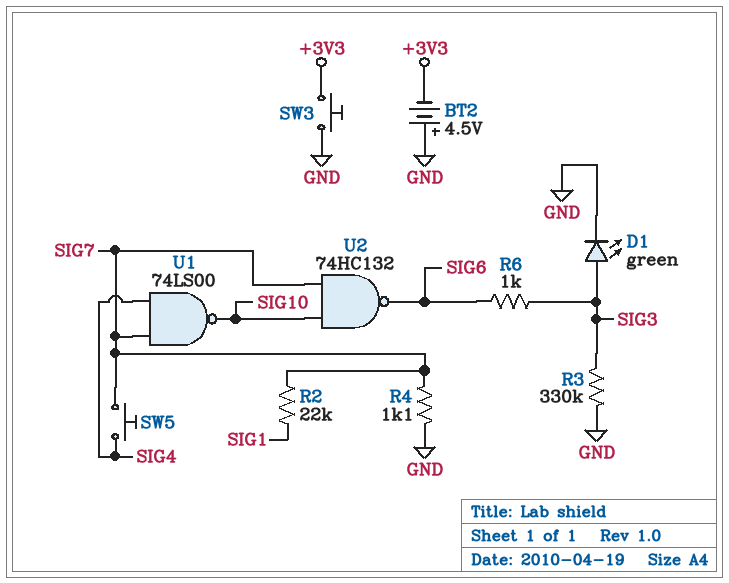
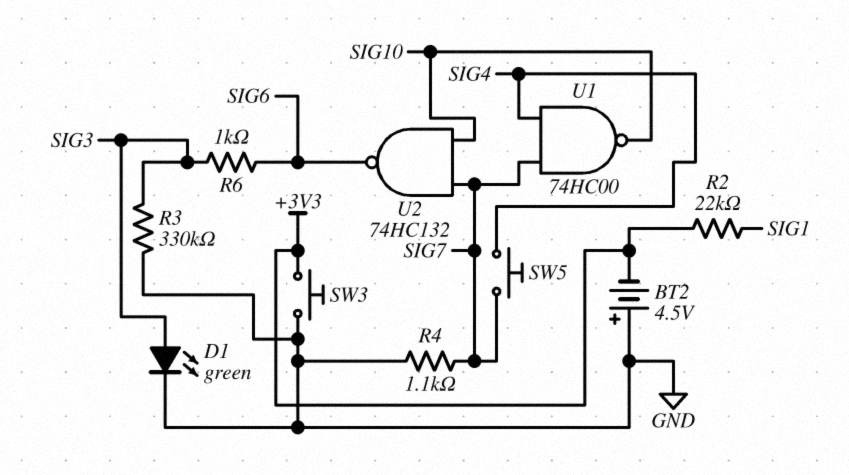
R2: 22k (SIG1, SIG7) -> 22k (+3V3, SIG1)
U1: NAND 74LS00 (in SIG4, in SIG7, out SIG10) -> NAND 74HC00 (in SIG4, in SIG7, out SIG10)

